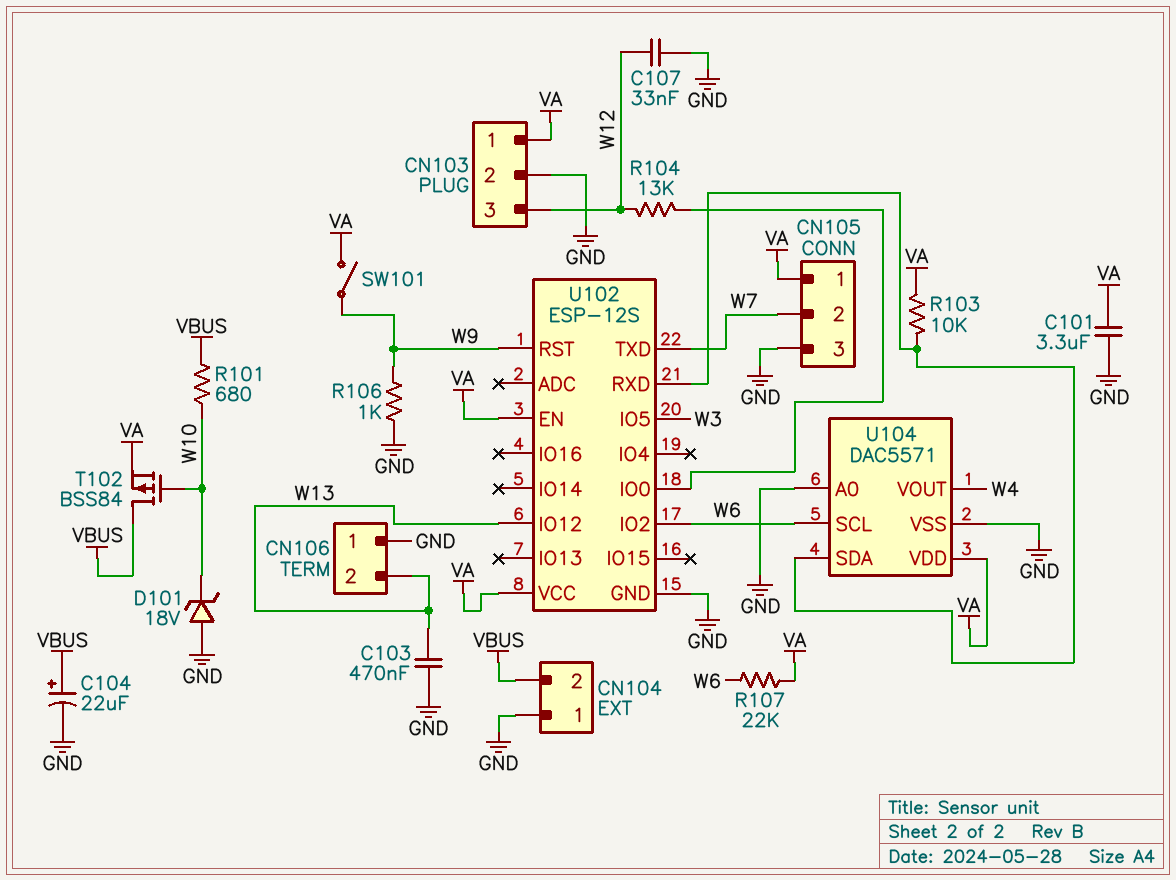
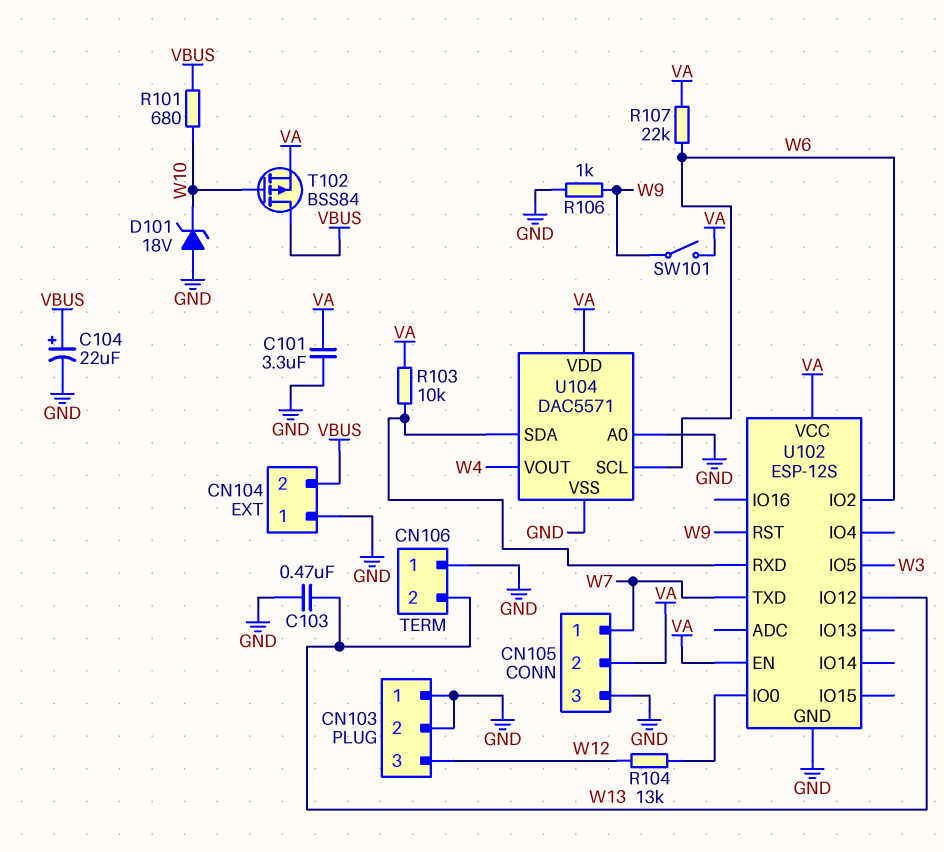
C107: 33nF (GND, W12) -> none
CN103 pin 1: VA -> GND
CN105 pin 1: VA -> W7
CN105 pin 2: W7 -> VA

